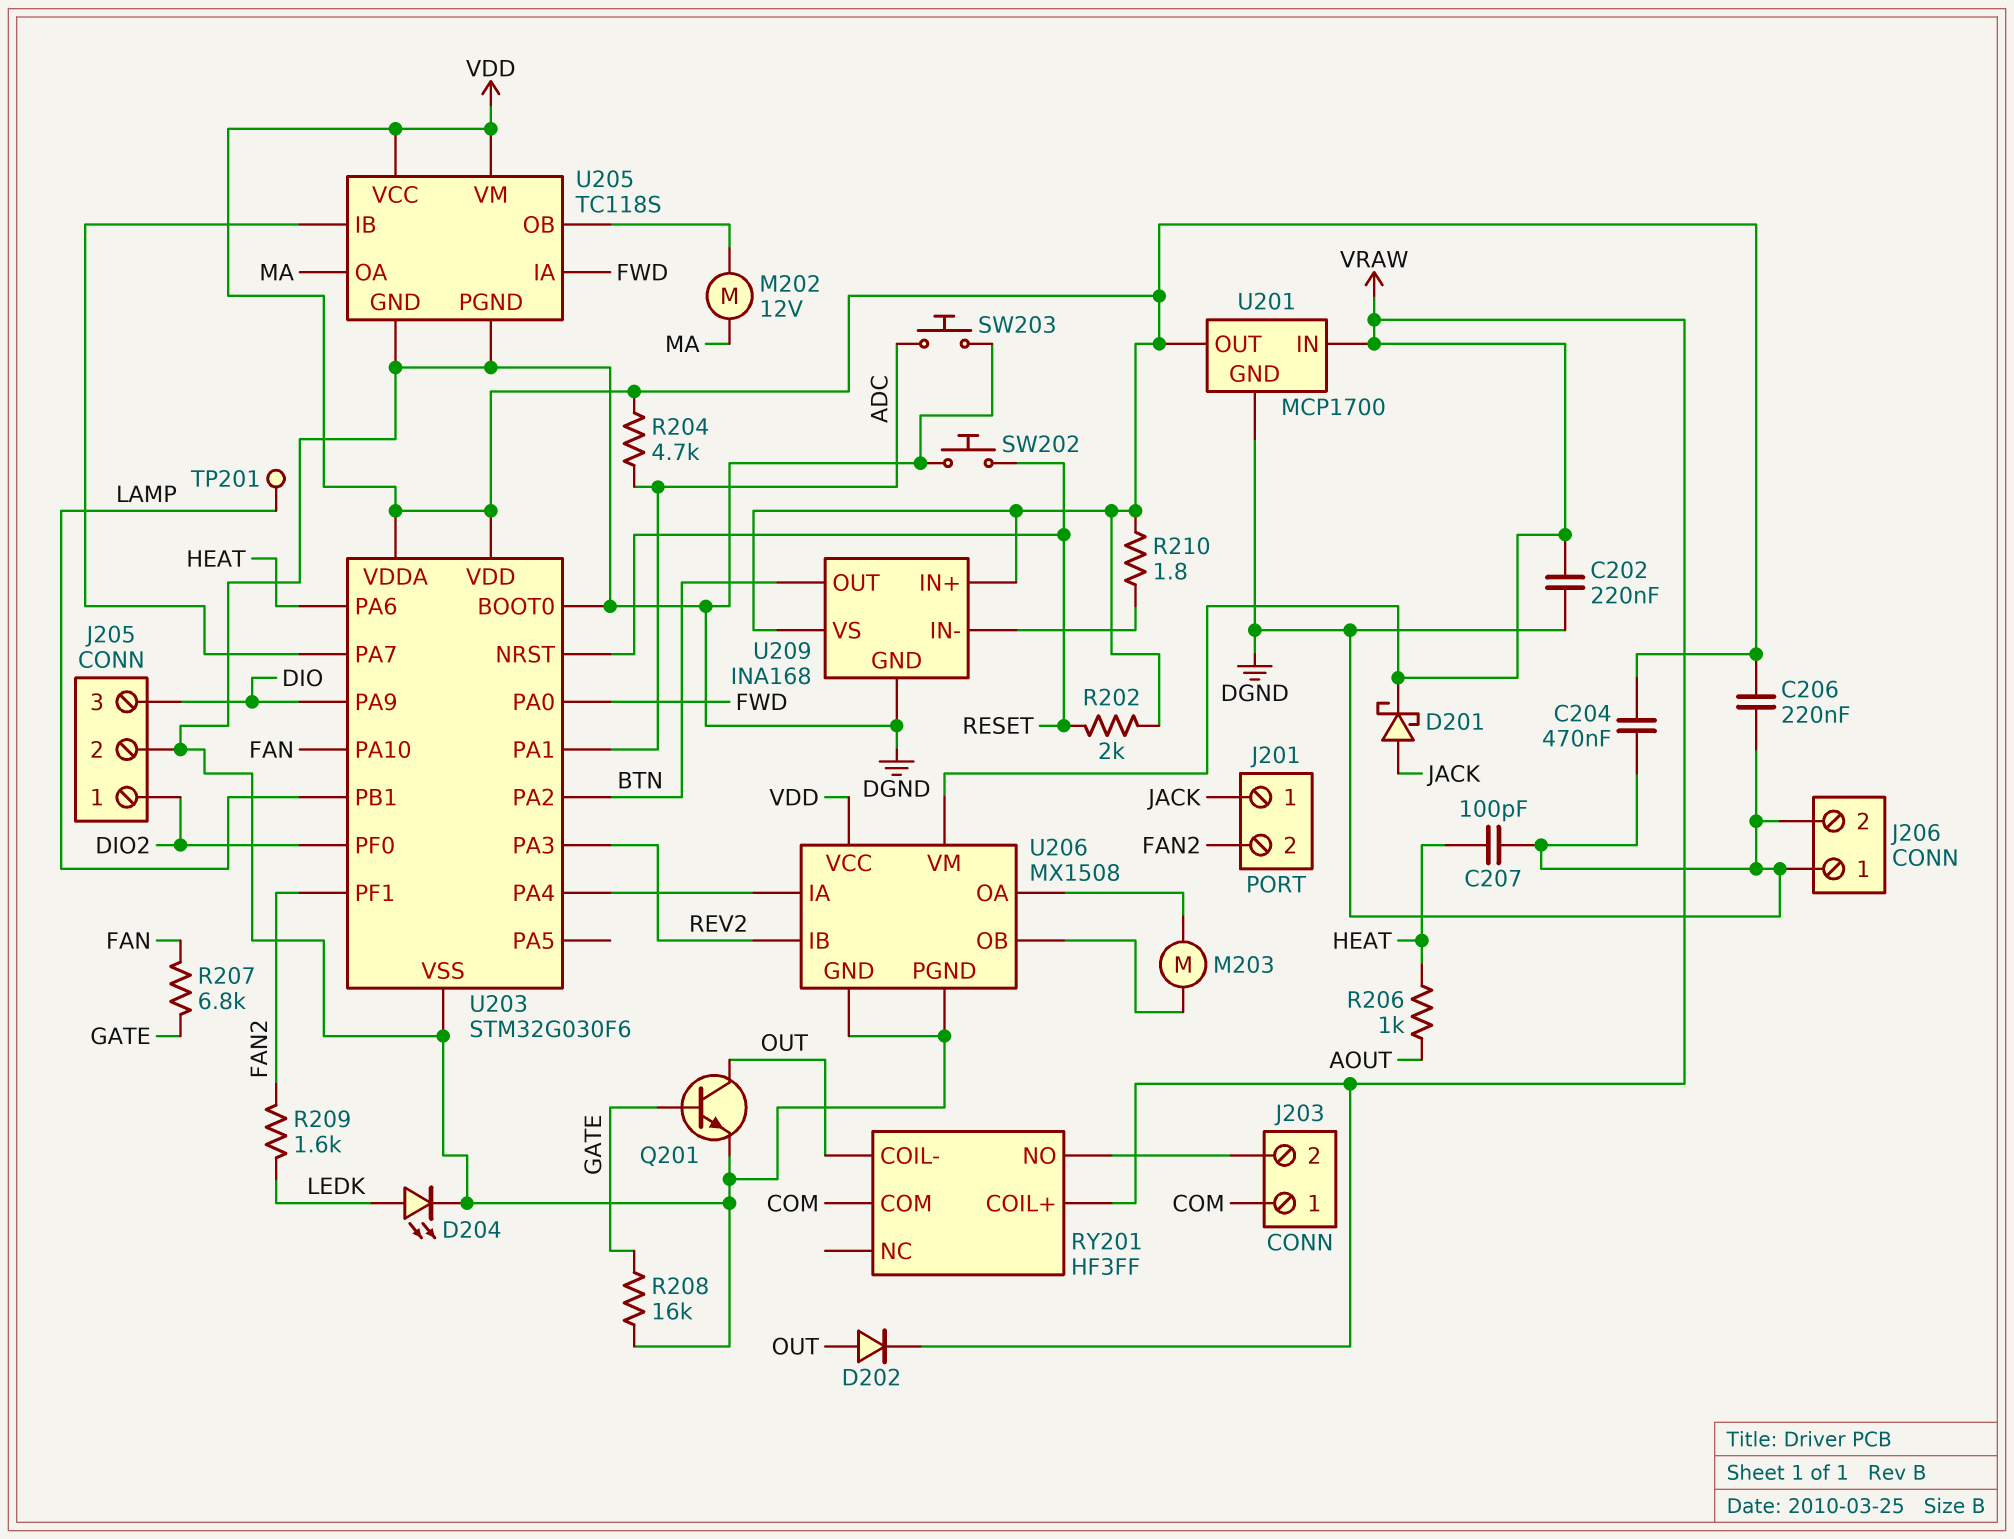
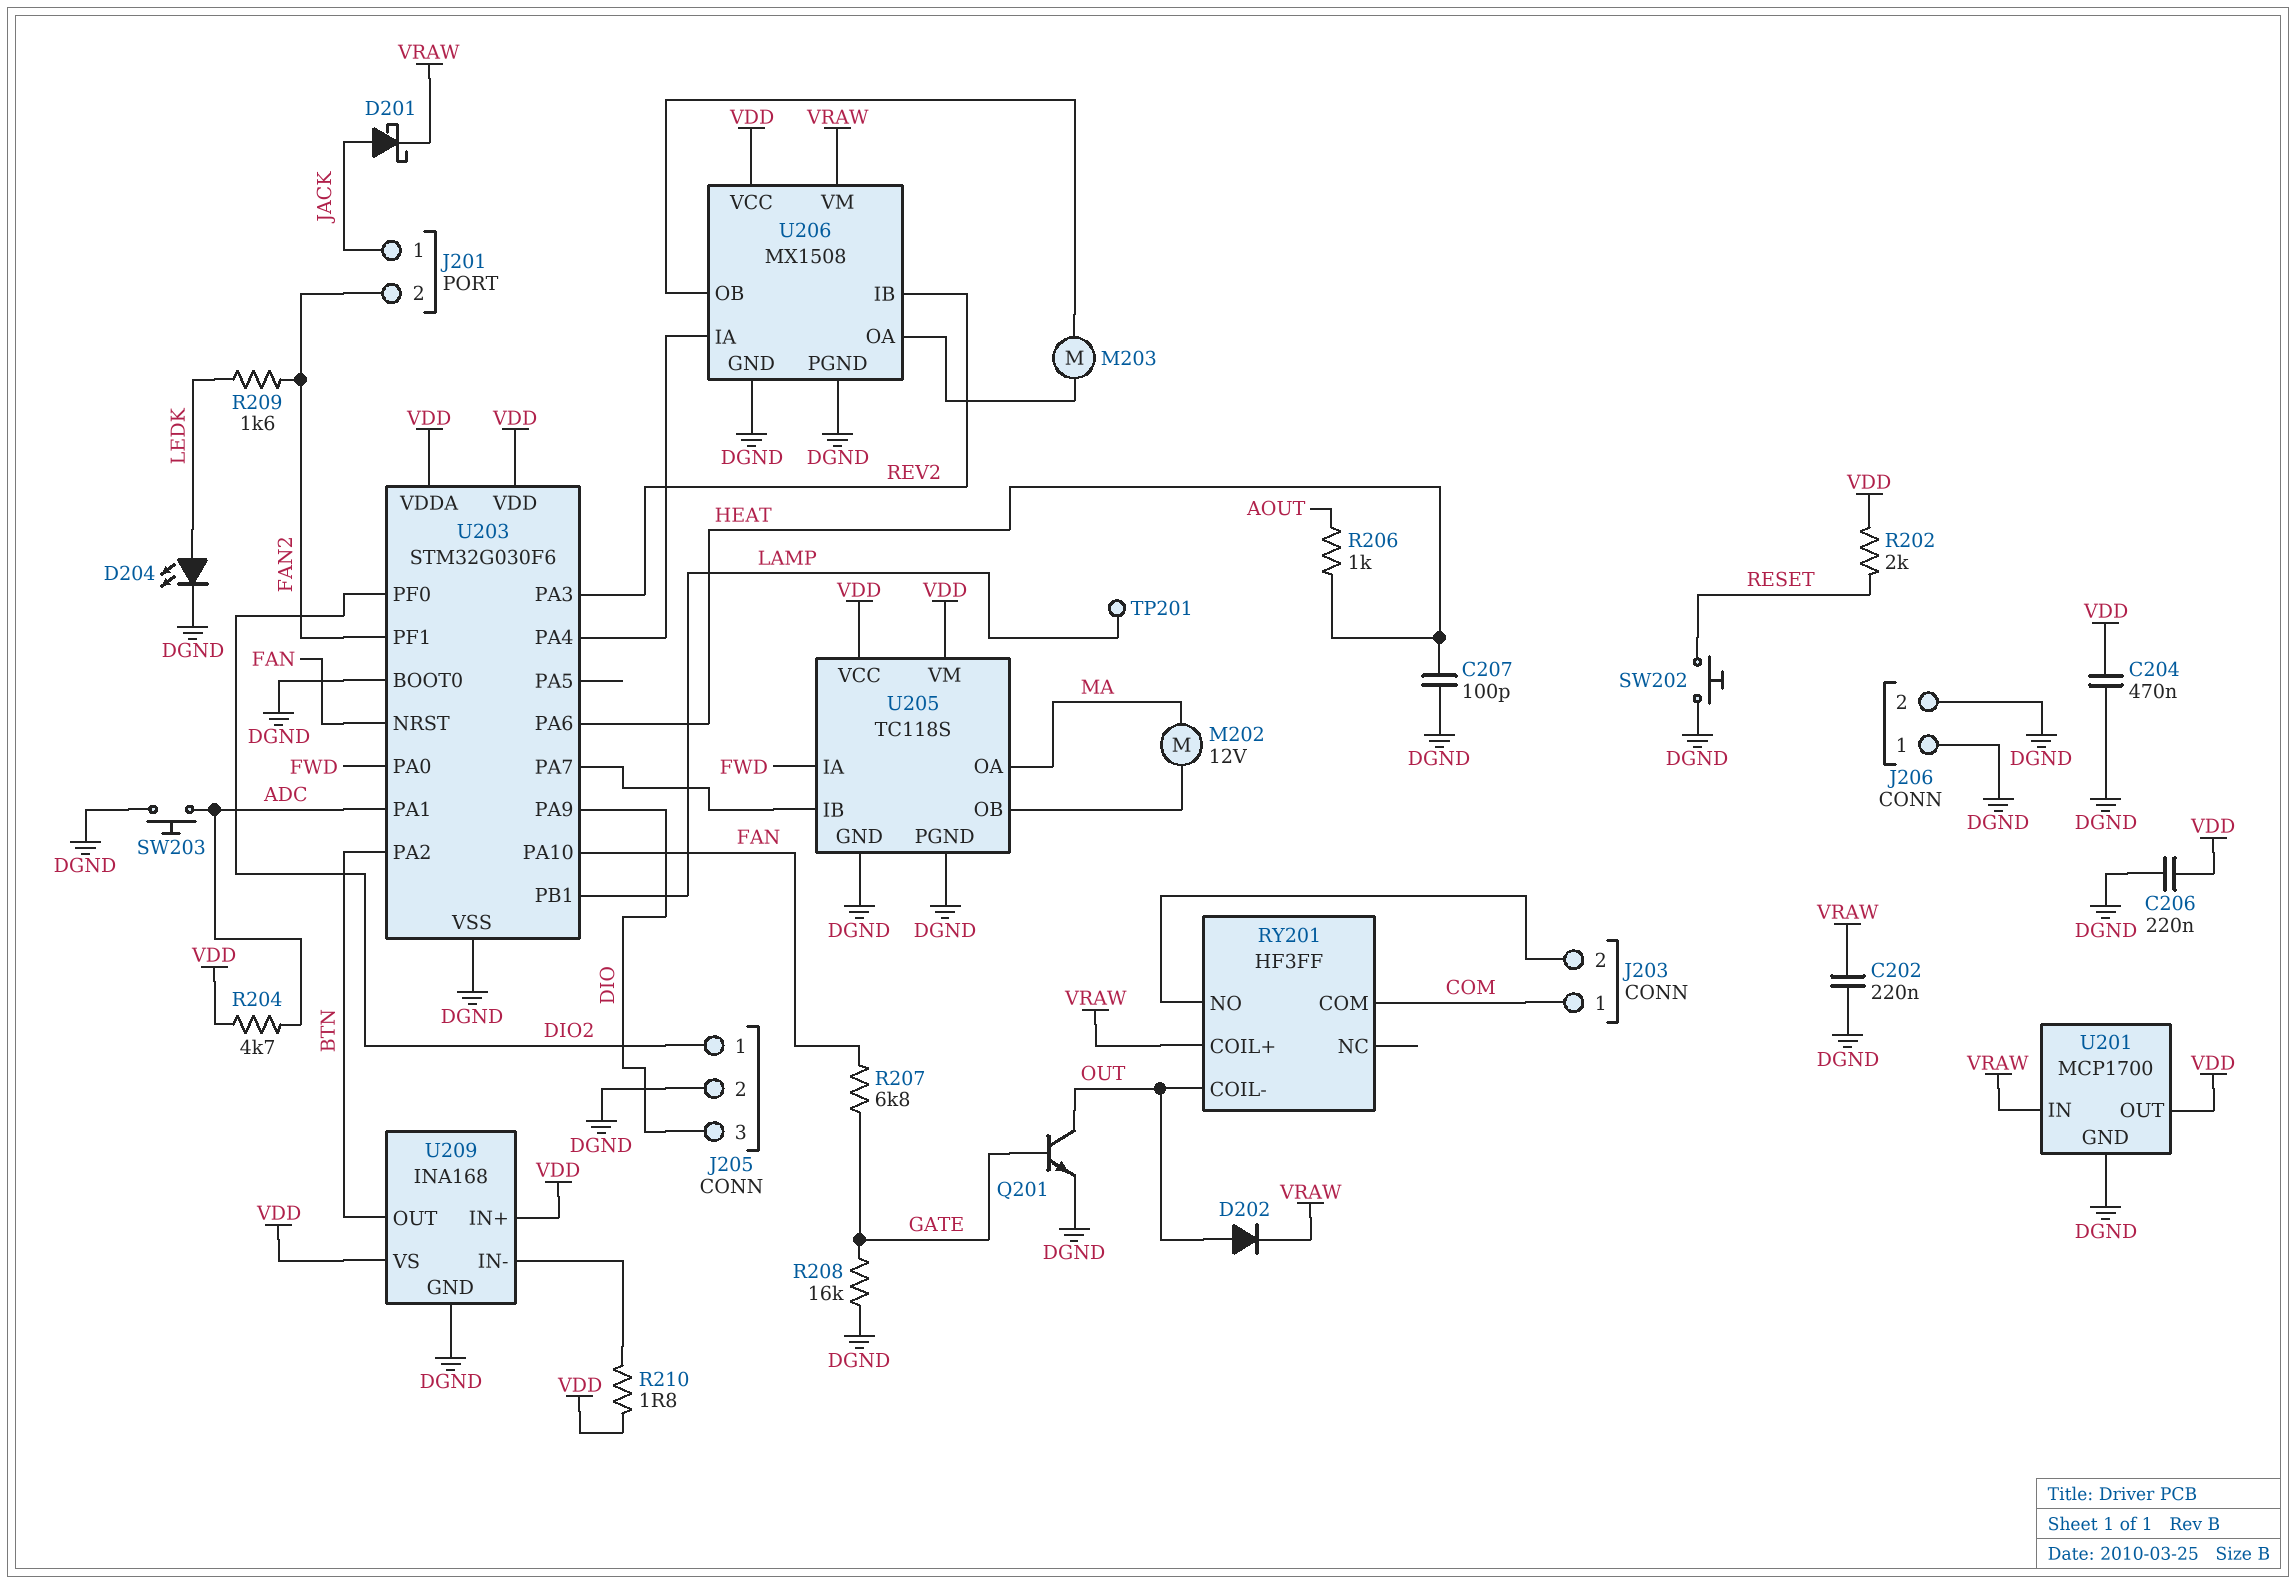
U203 pin NRST: RESET -> FAN

